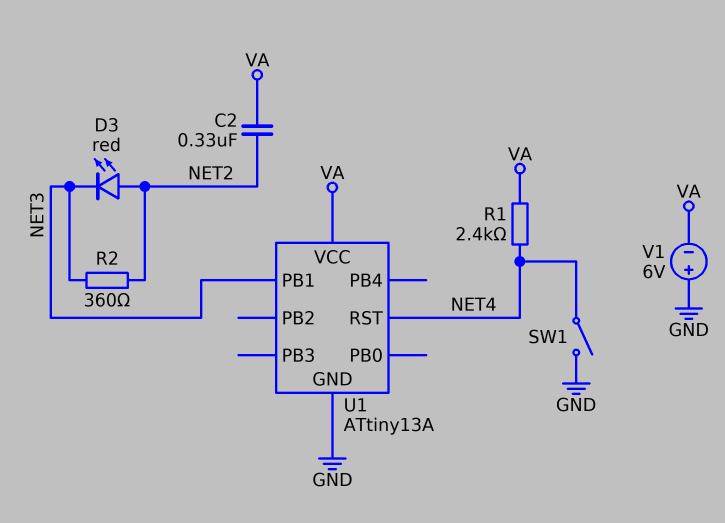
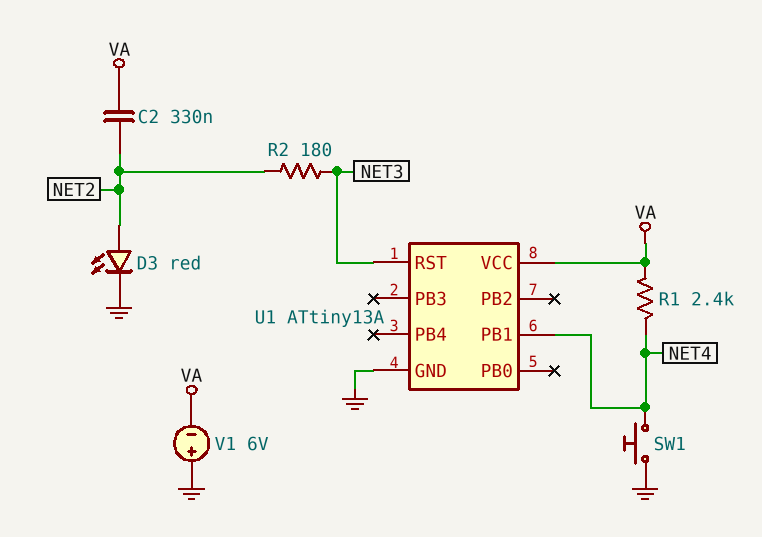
D3: LED red (A NET2, K NET3) -> LED red (A NET2, K GND)
R2: 360 (NET2, NET3) -> 180 (NET2, NET3)
SW1: switch (GND, NET4) -> button (GND, NET4)
U1 pin PB1: NET3 -> NET4
U1 pin RST: NET4 -> NET3

